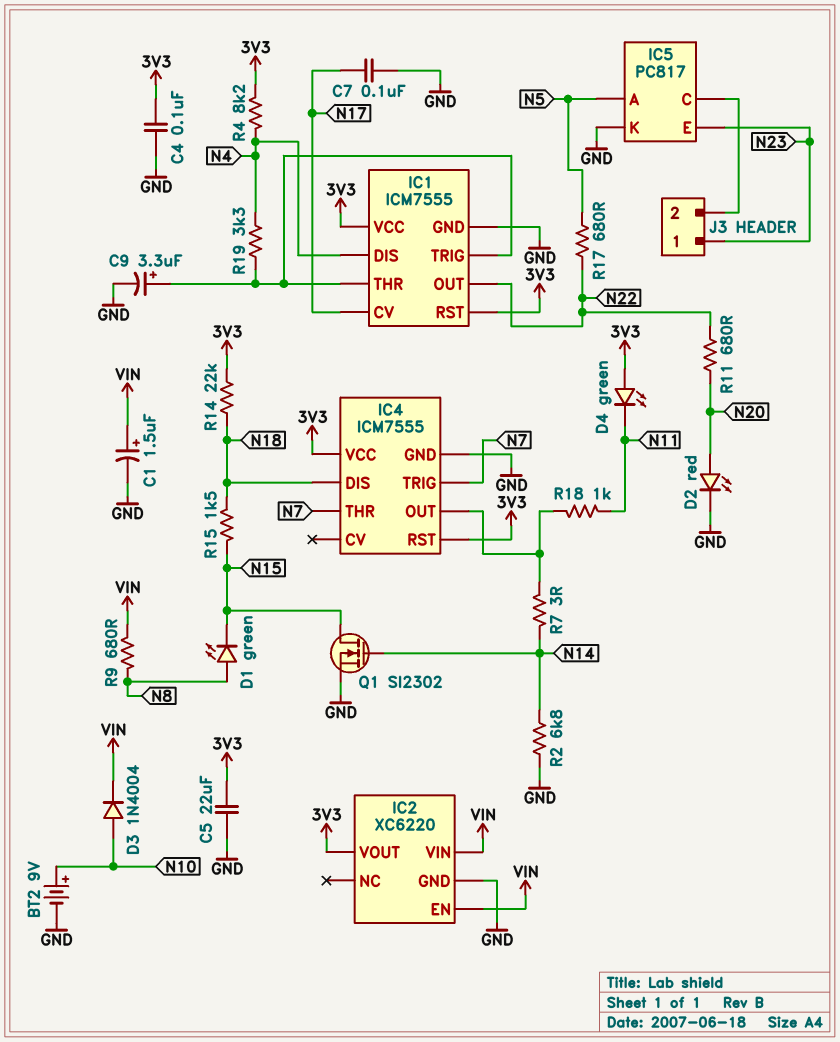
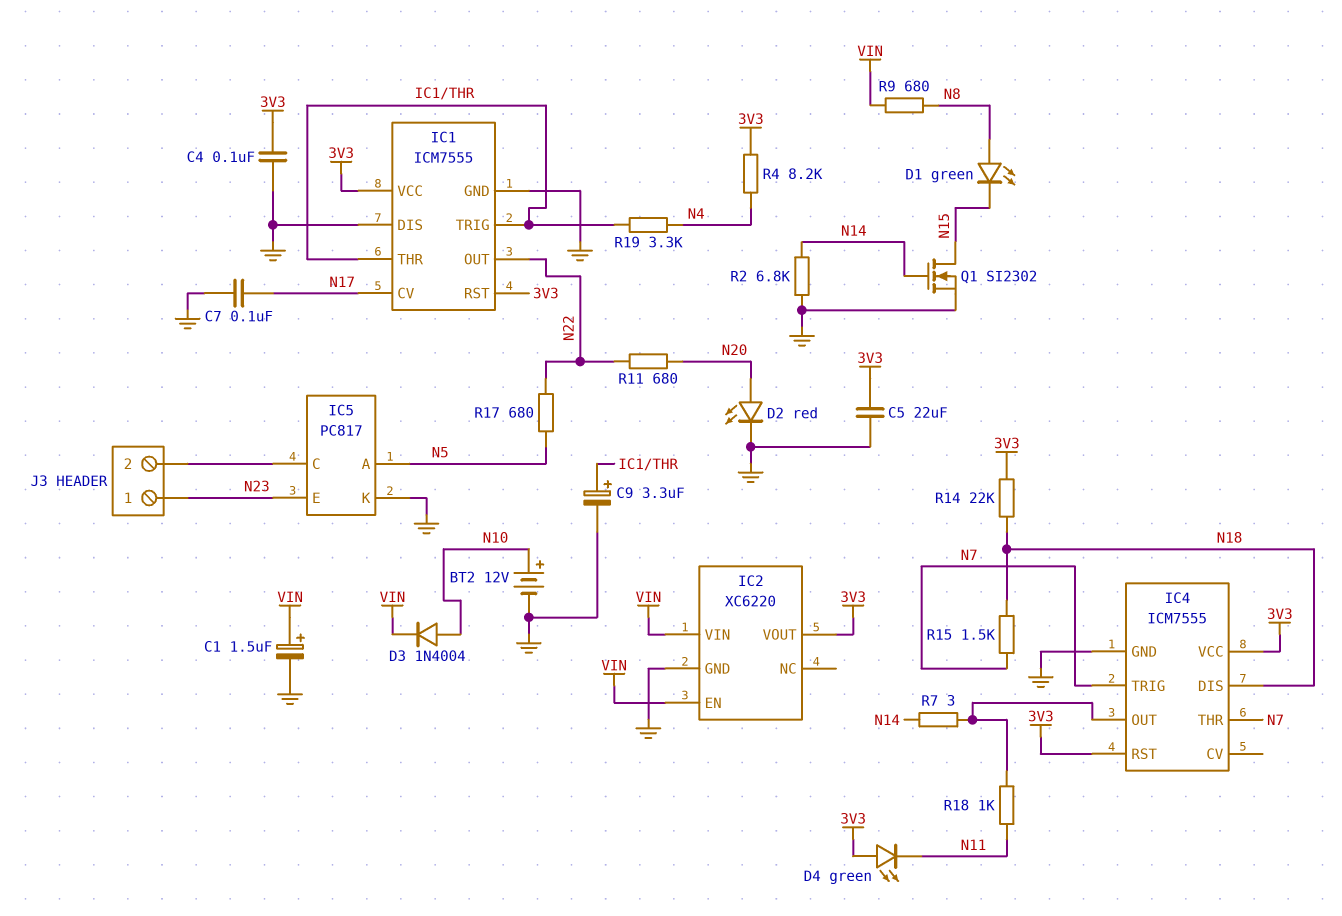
BT2: 9V (plus N10, minus GND) -> 12V (plus N10, minus GND)
IC1 pin DIS: N4 -> GND
R15: 1.5k (N15, N18) -> 1.5k (N7, N18)

